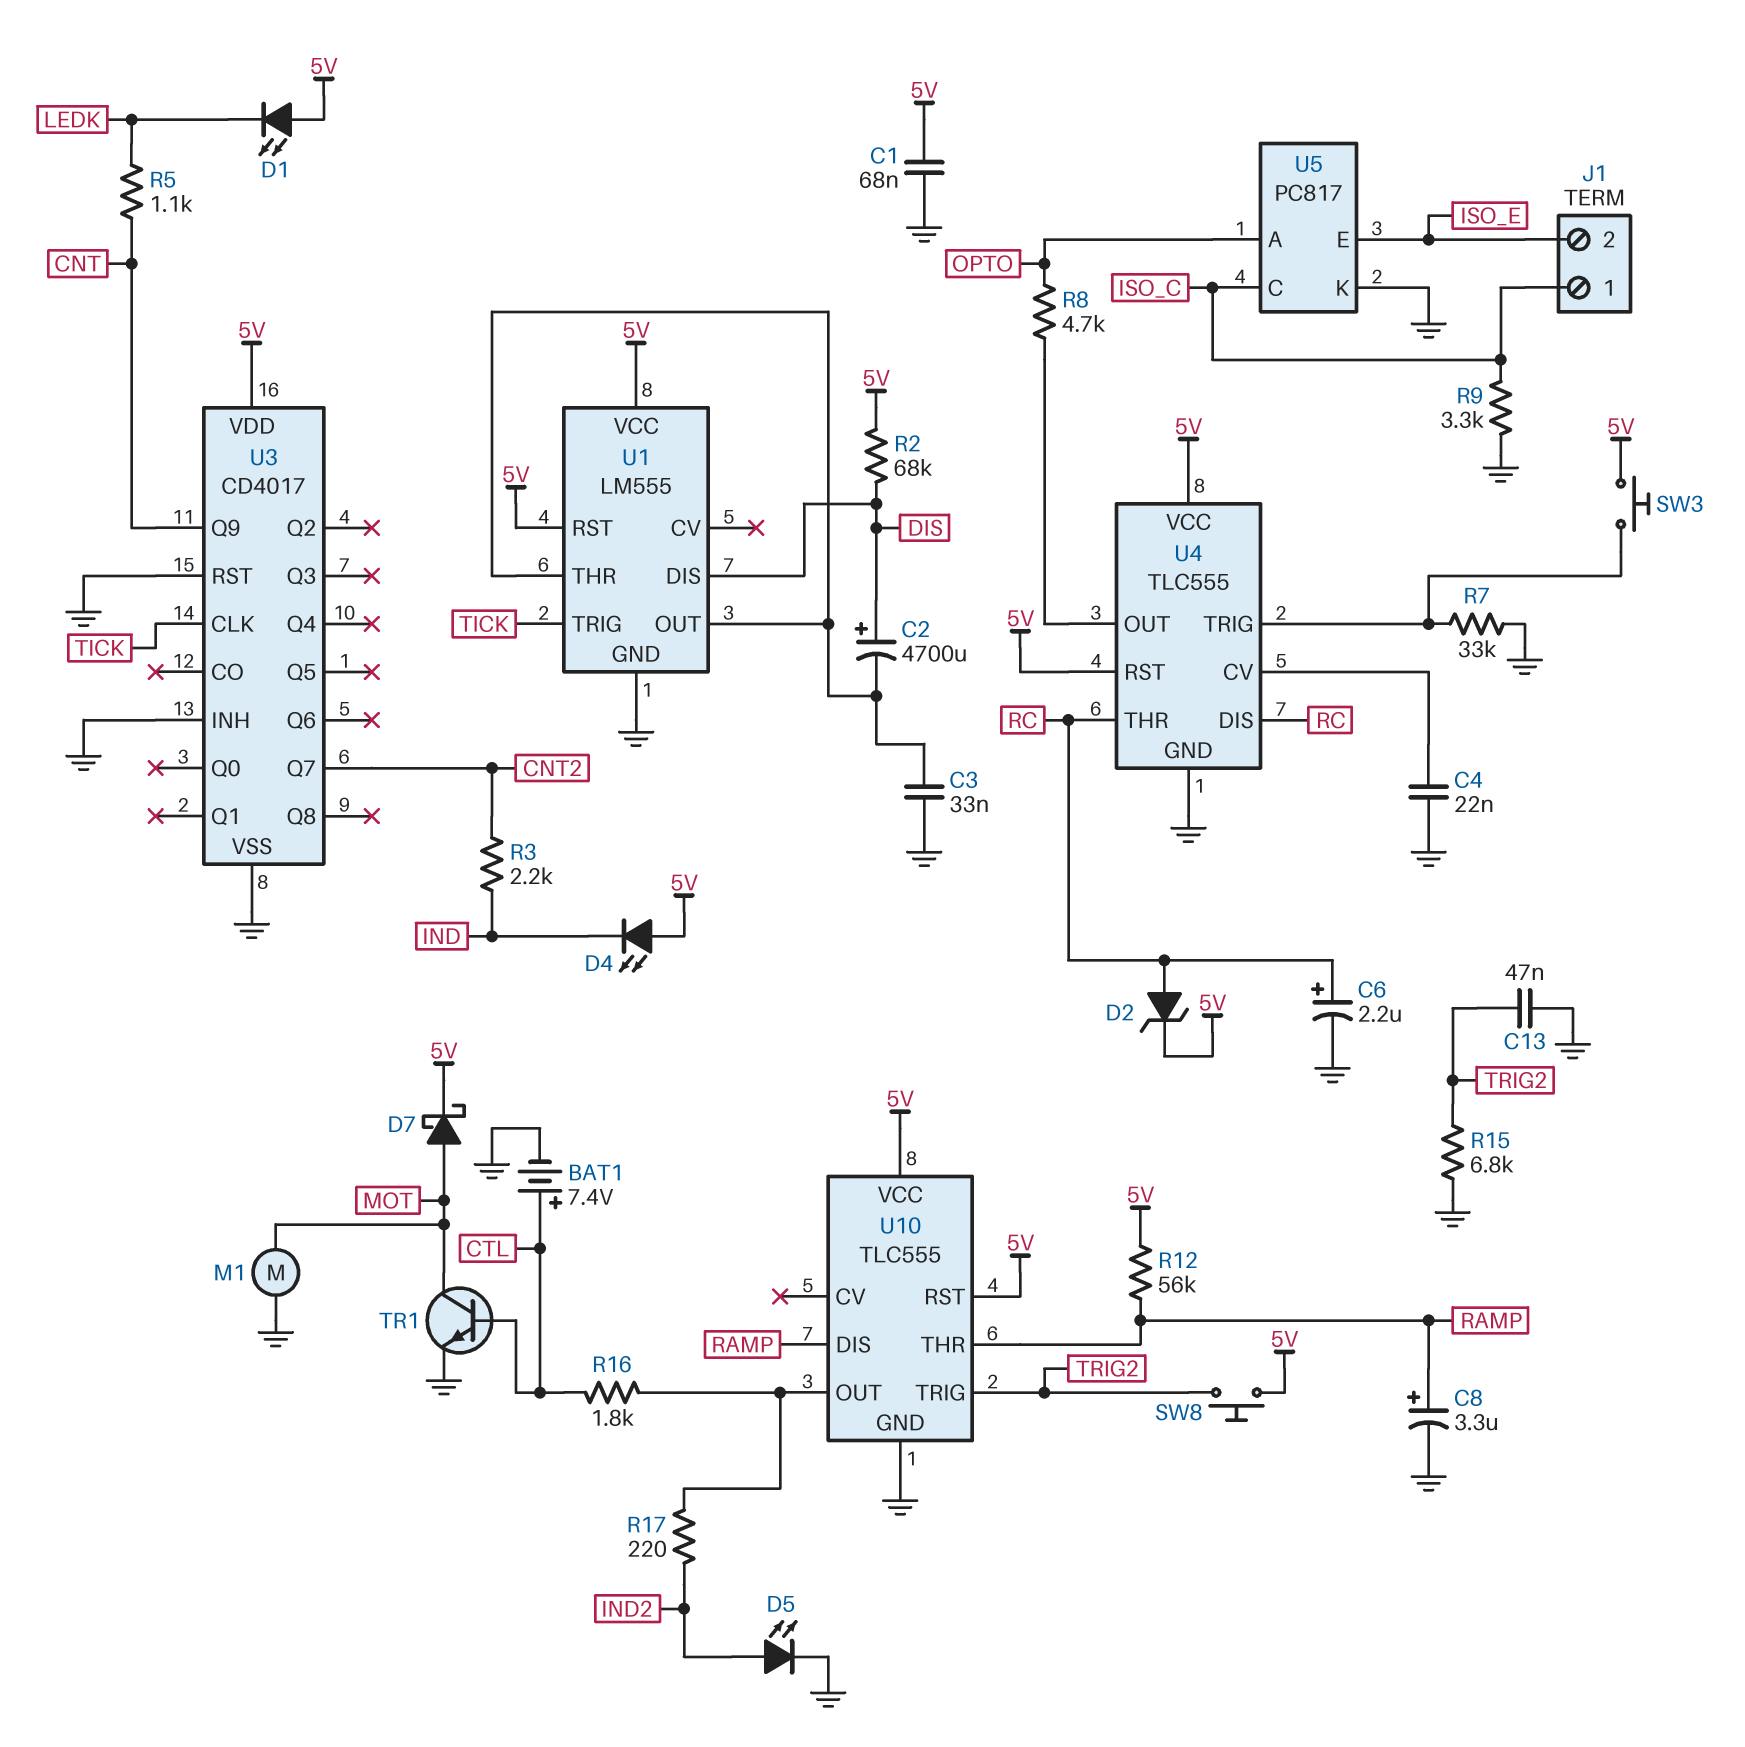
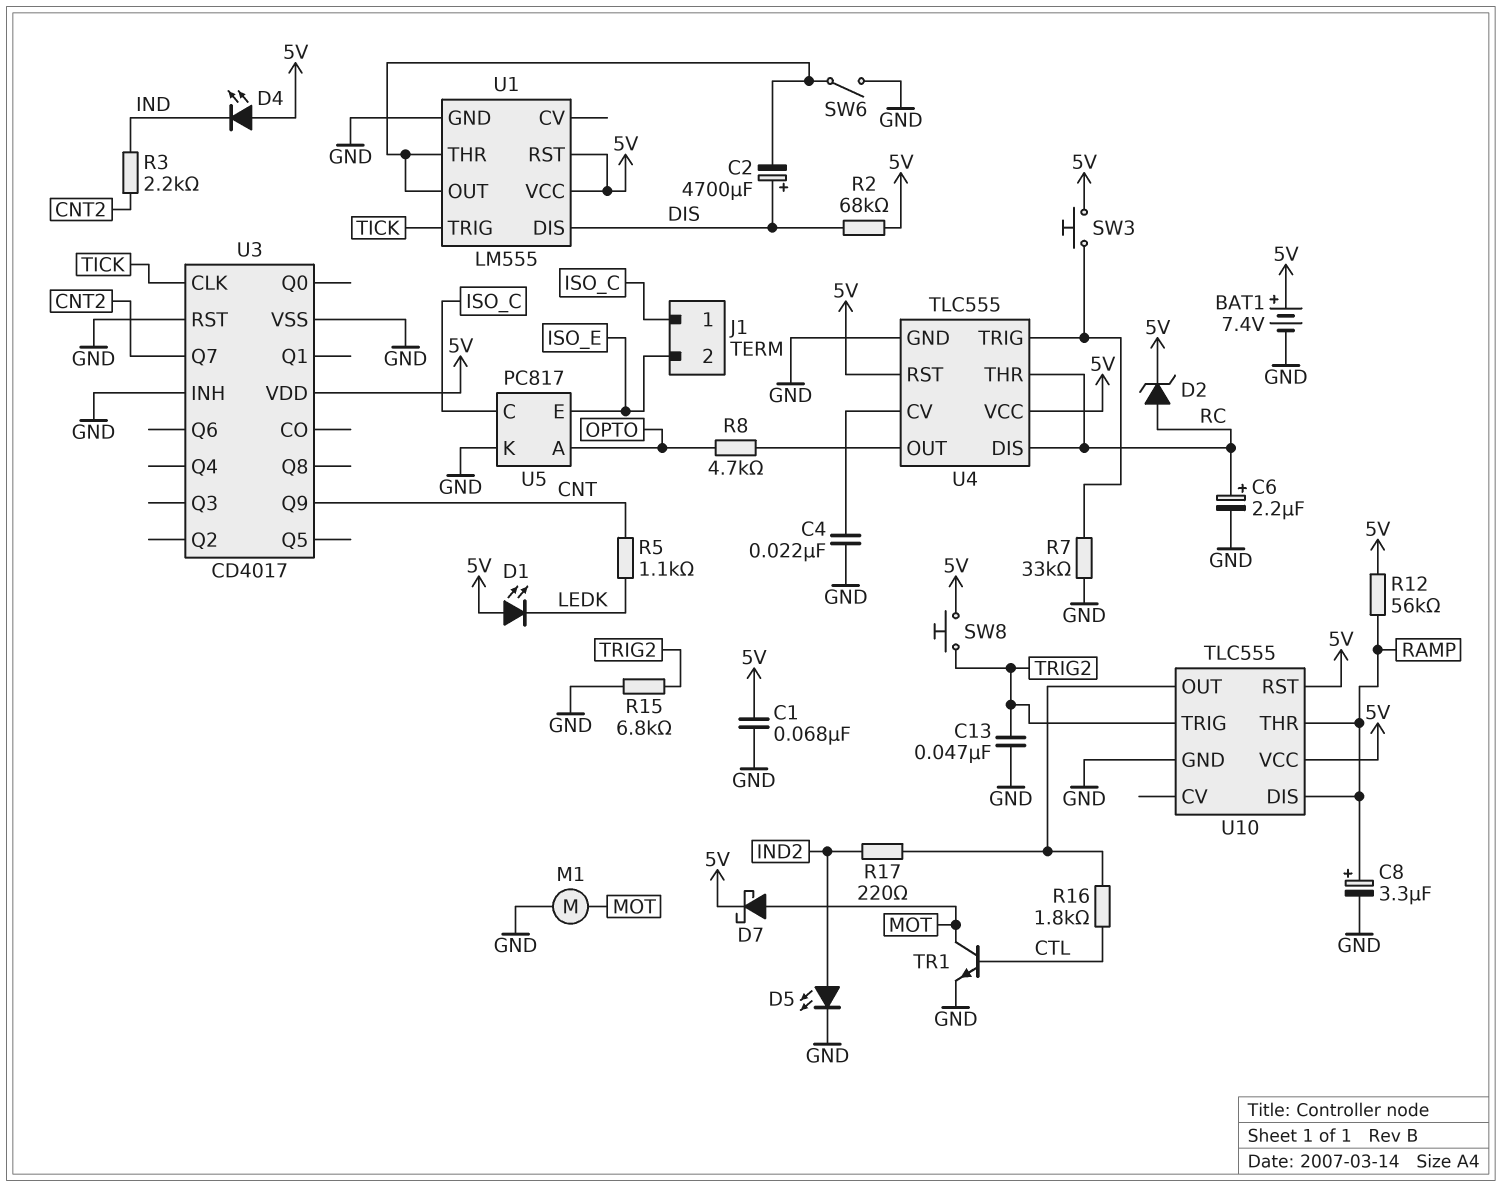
BAT1: 7.4V (plus CTL, minus GND) -> 7.4V (plus 5V, minus GND)
C3: 33nF (GND, U1/OUT) -> none
R9: 3.3k (GND, ISO_C) -> none
SW6: none -> switch (GND, U1/OUT)

